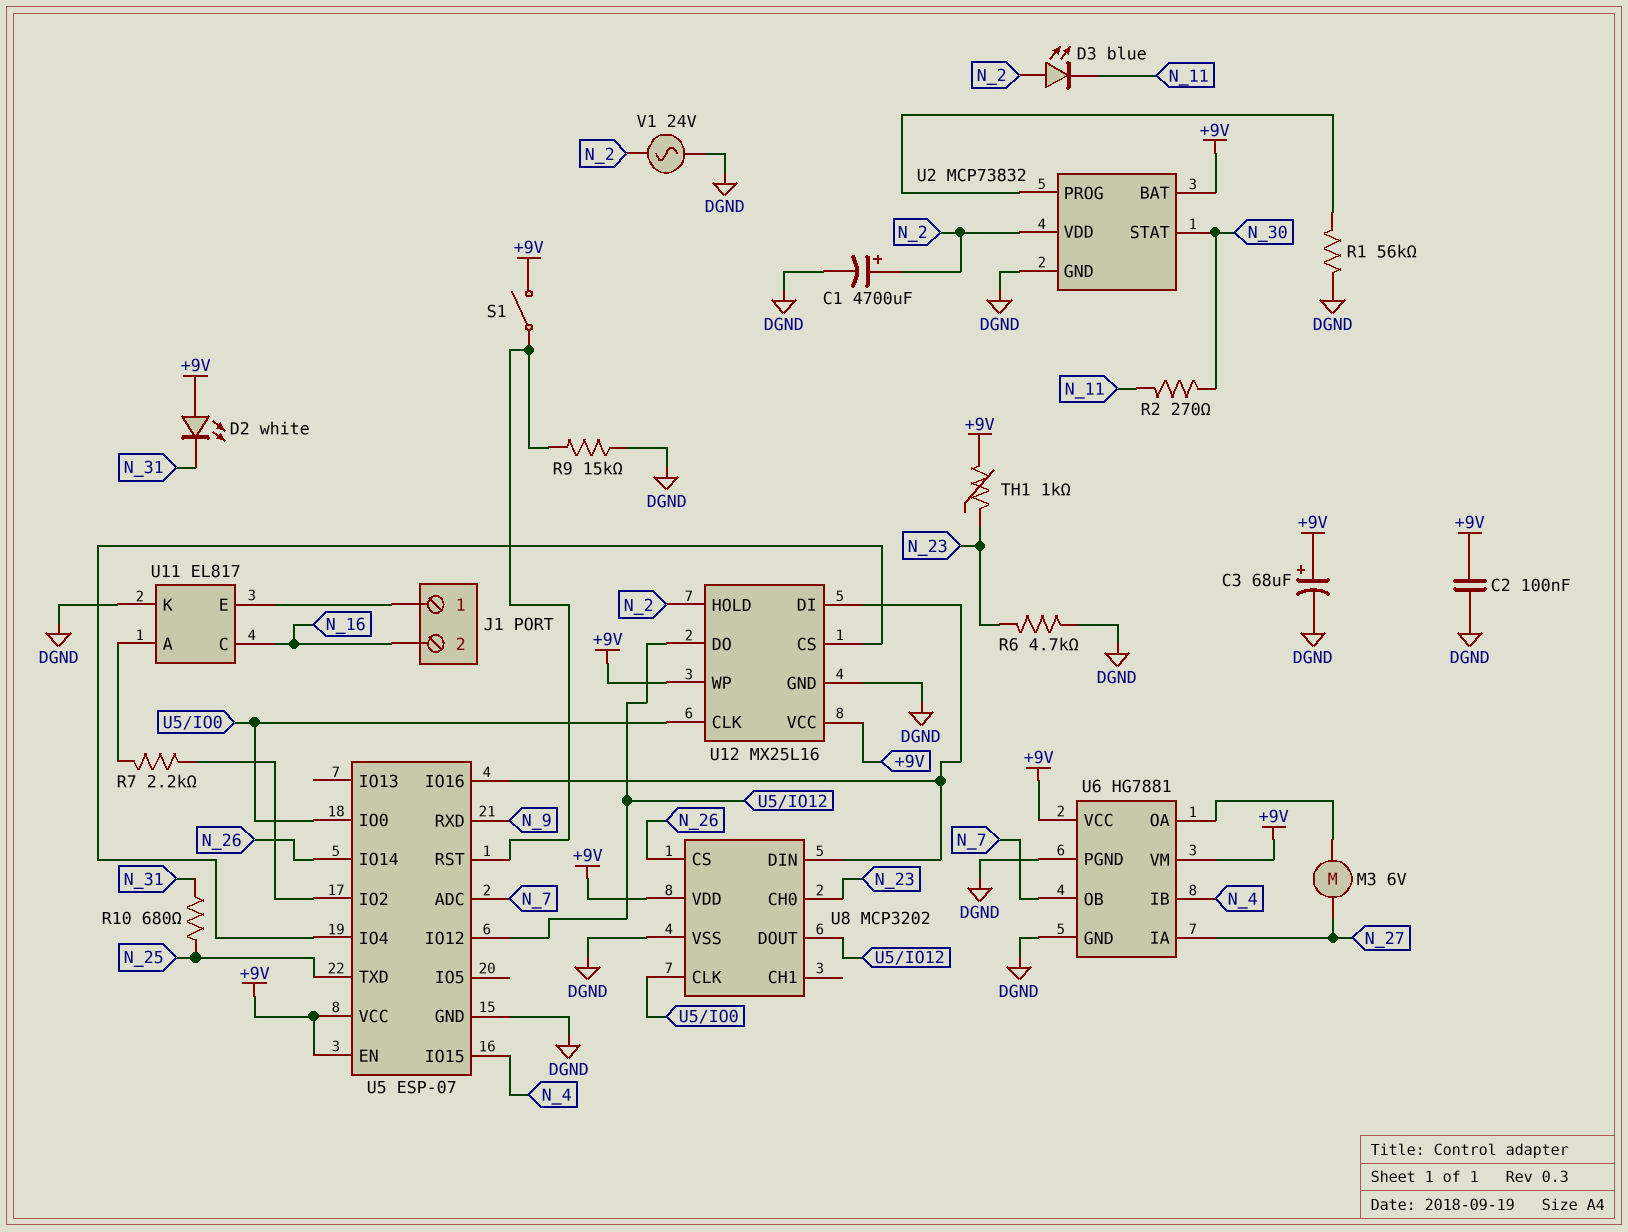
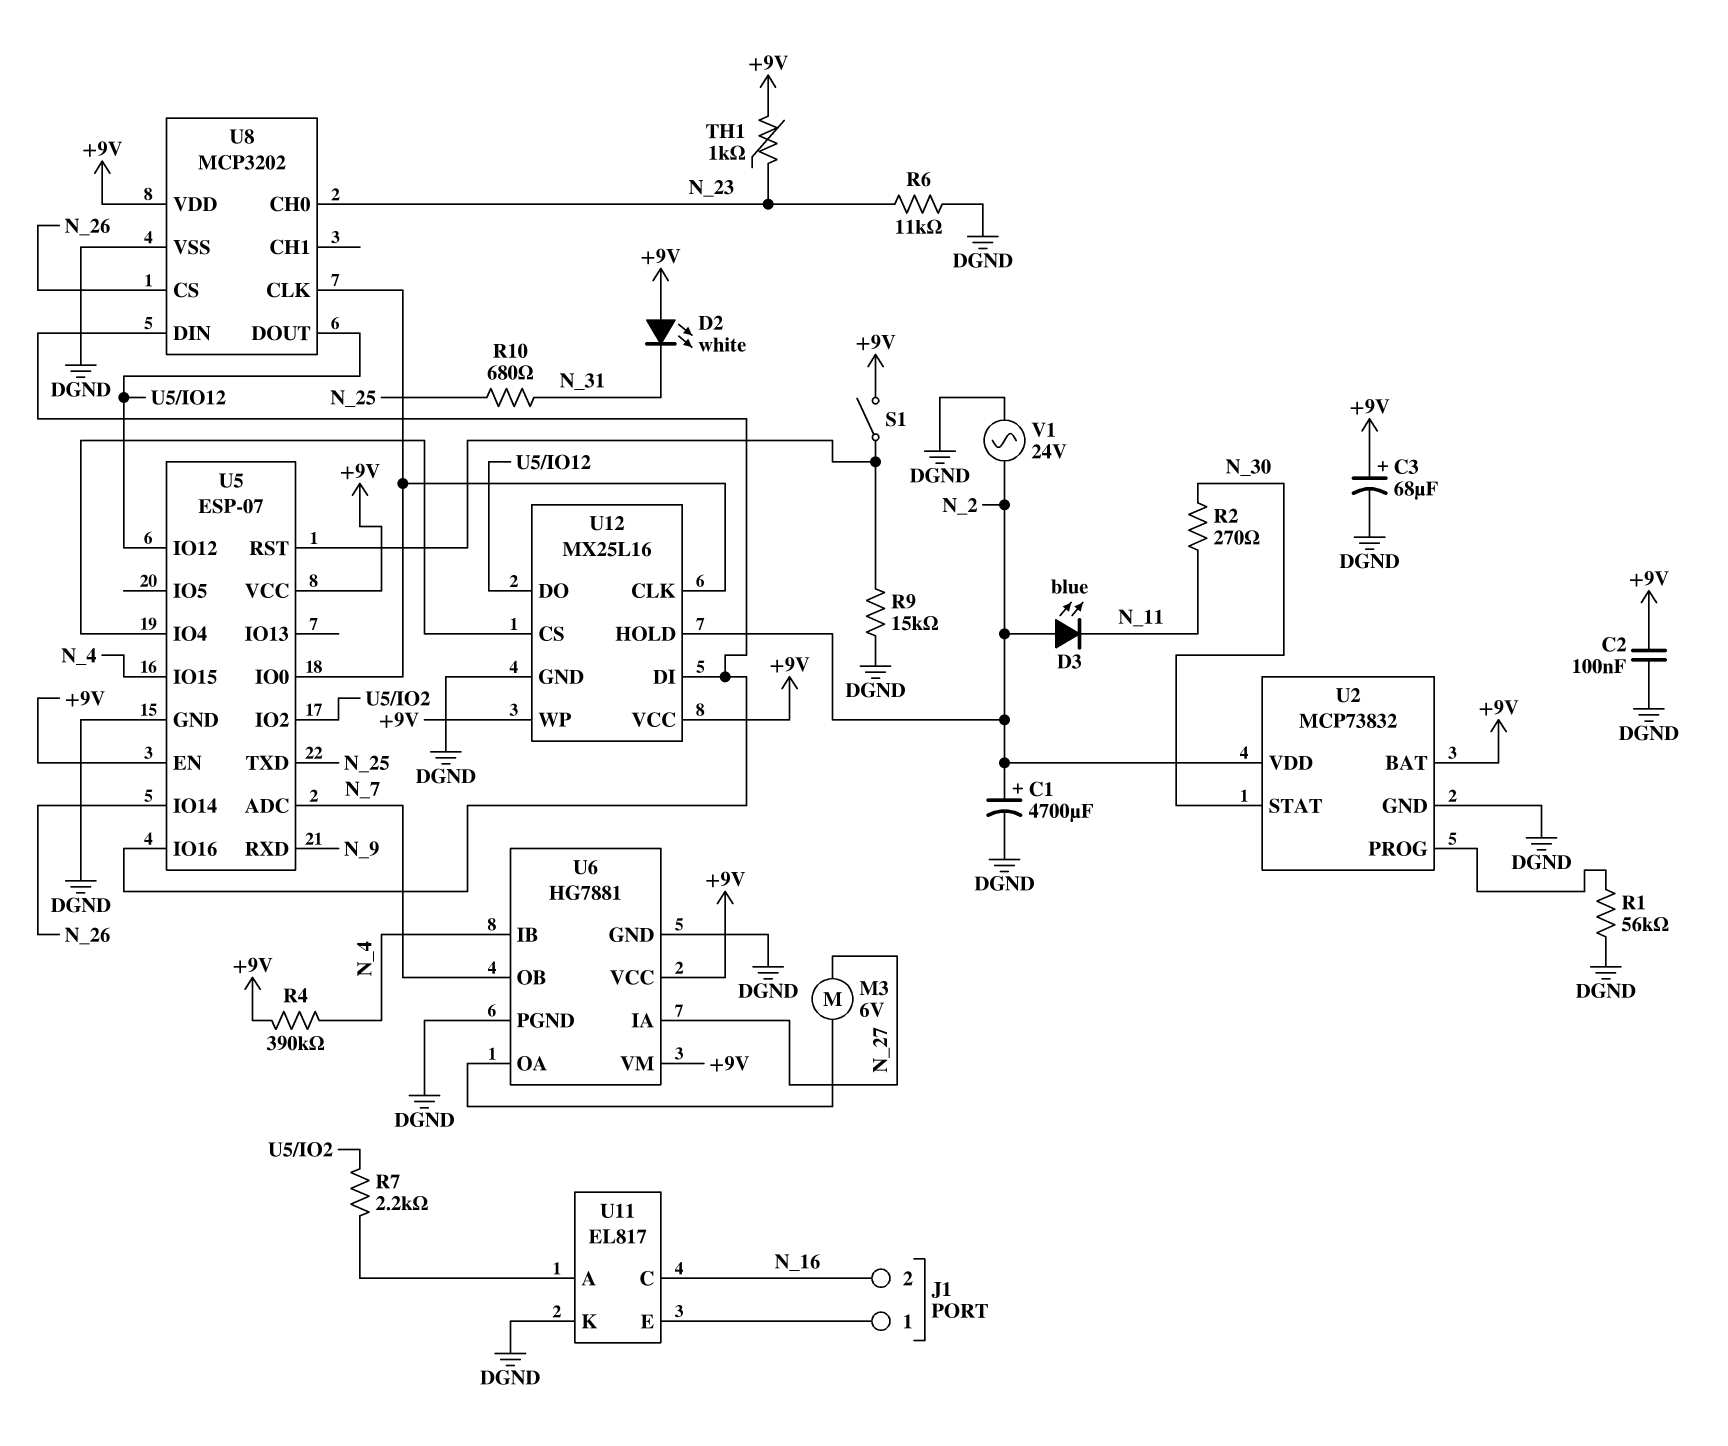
R4: none -> 390k (+9V, N_4)
R6: 4.7k (DGND, N_23) -> 11k (DGND, N_23)

